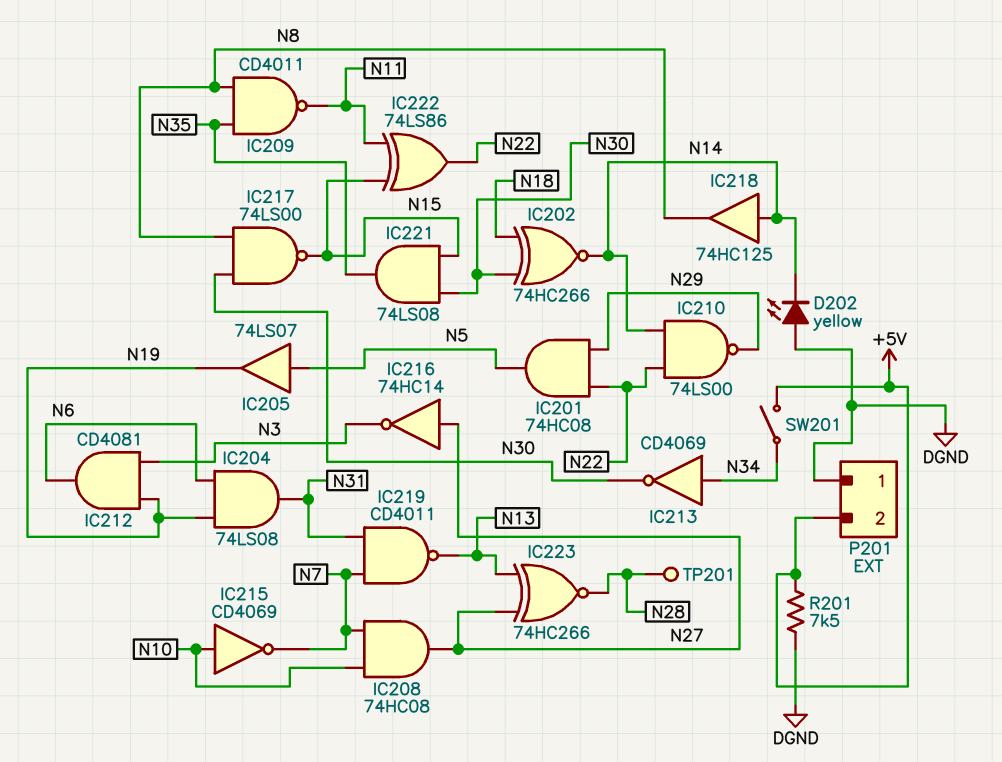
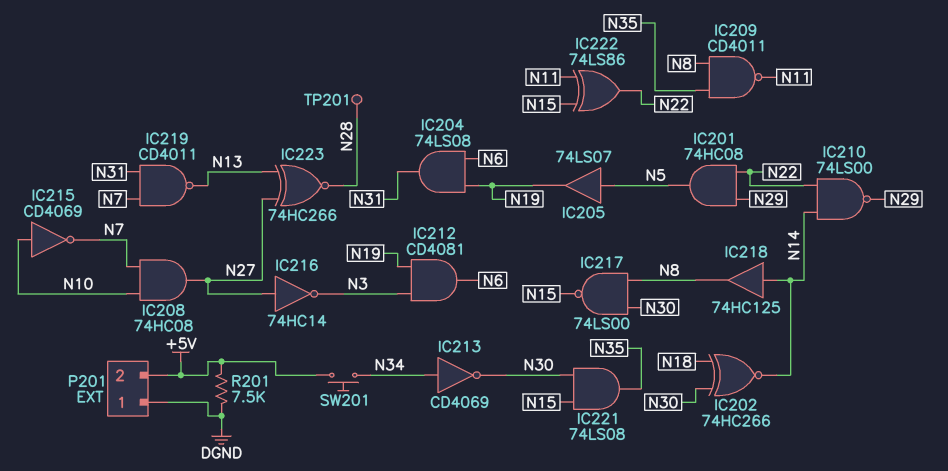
D202: LED yellow (A DGND, K N14) -> none
SW201: switch (+5V, N34) -> button (+5V, N34)

